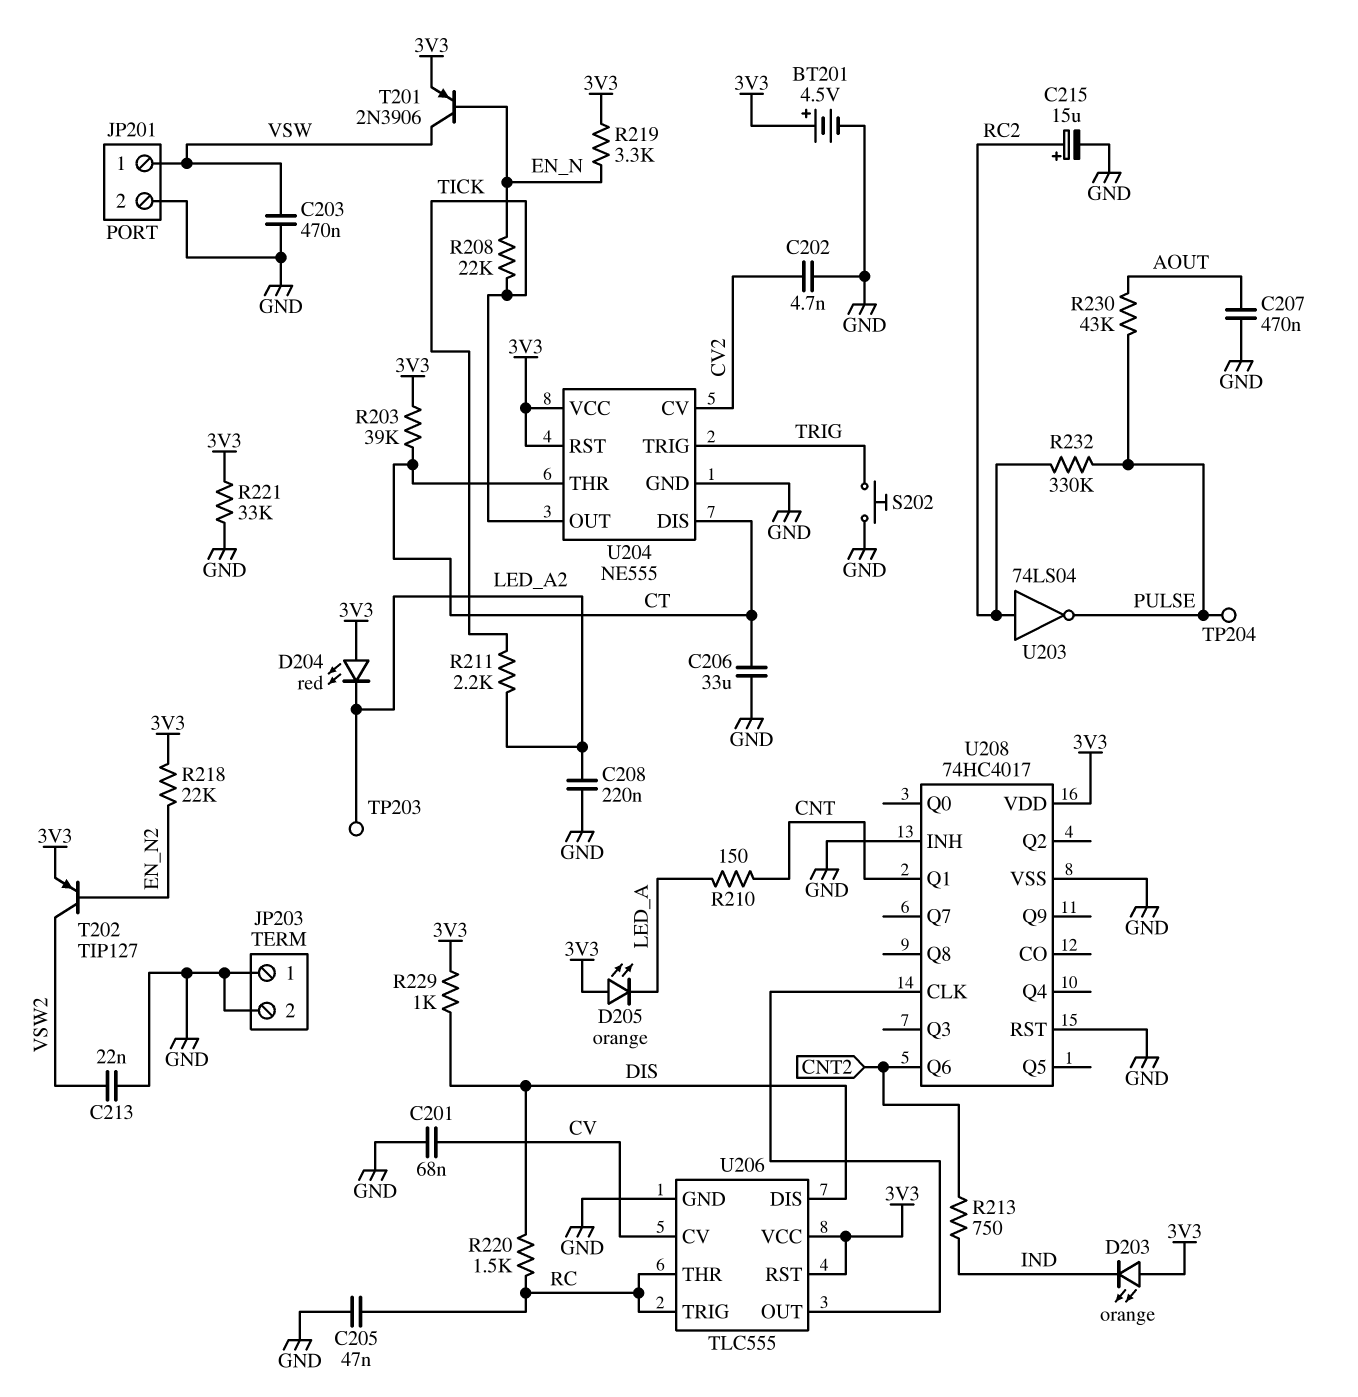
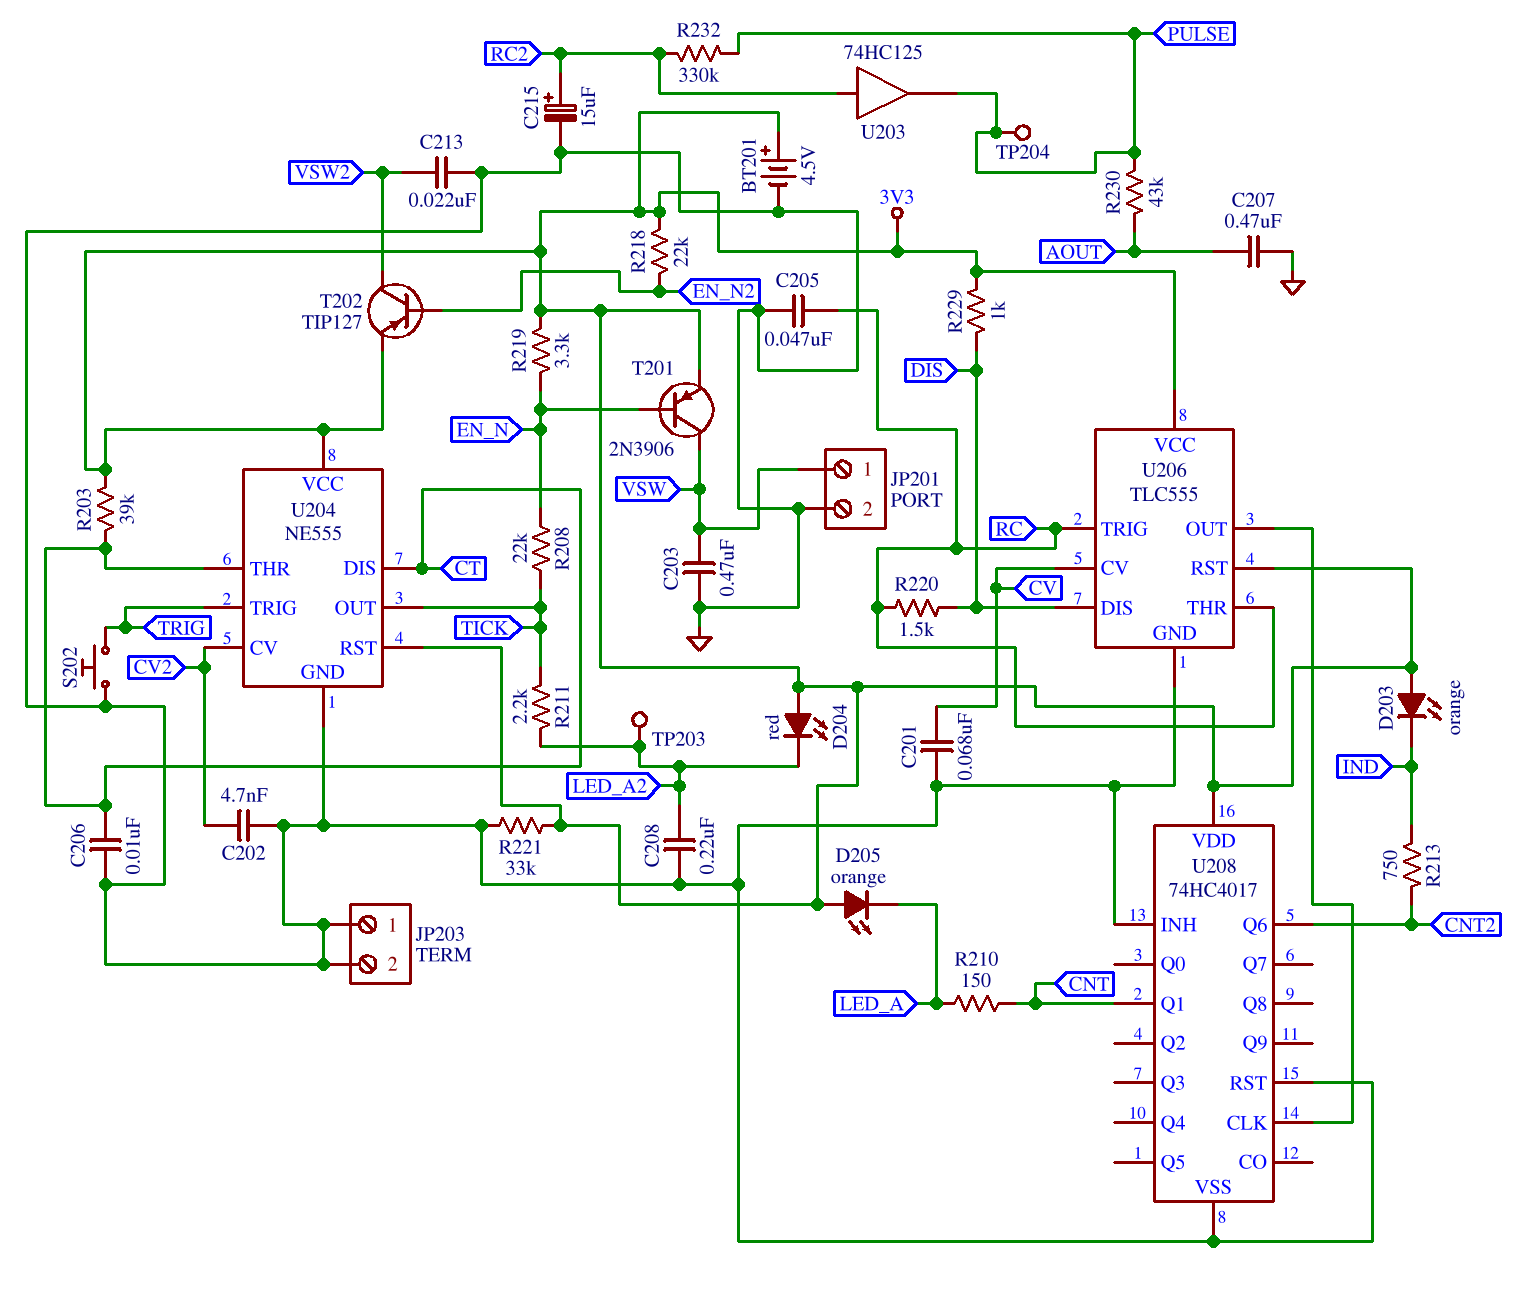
C206: 33uF (CT, GND) -> 10nF (CT, GND)
U203: NOT 74LS04 (in RC2, out PULSE) -> buffer 74HC125 (in RC2, out PULSE)

